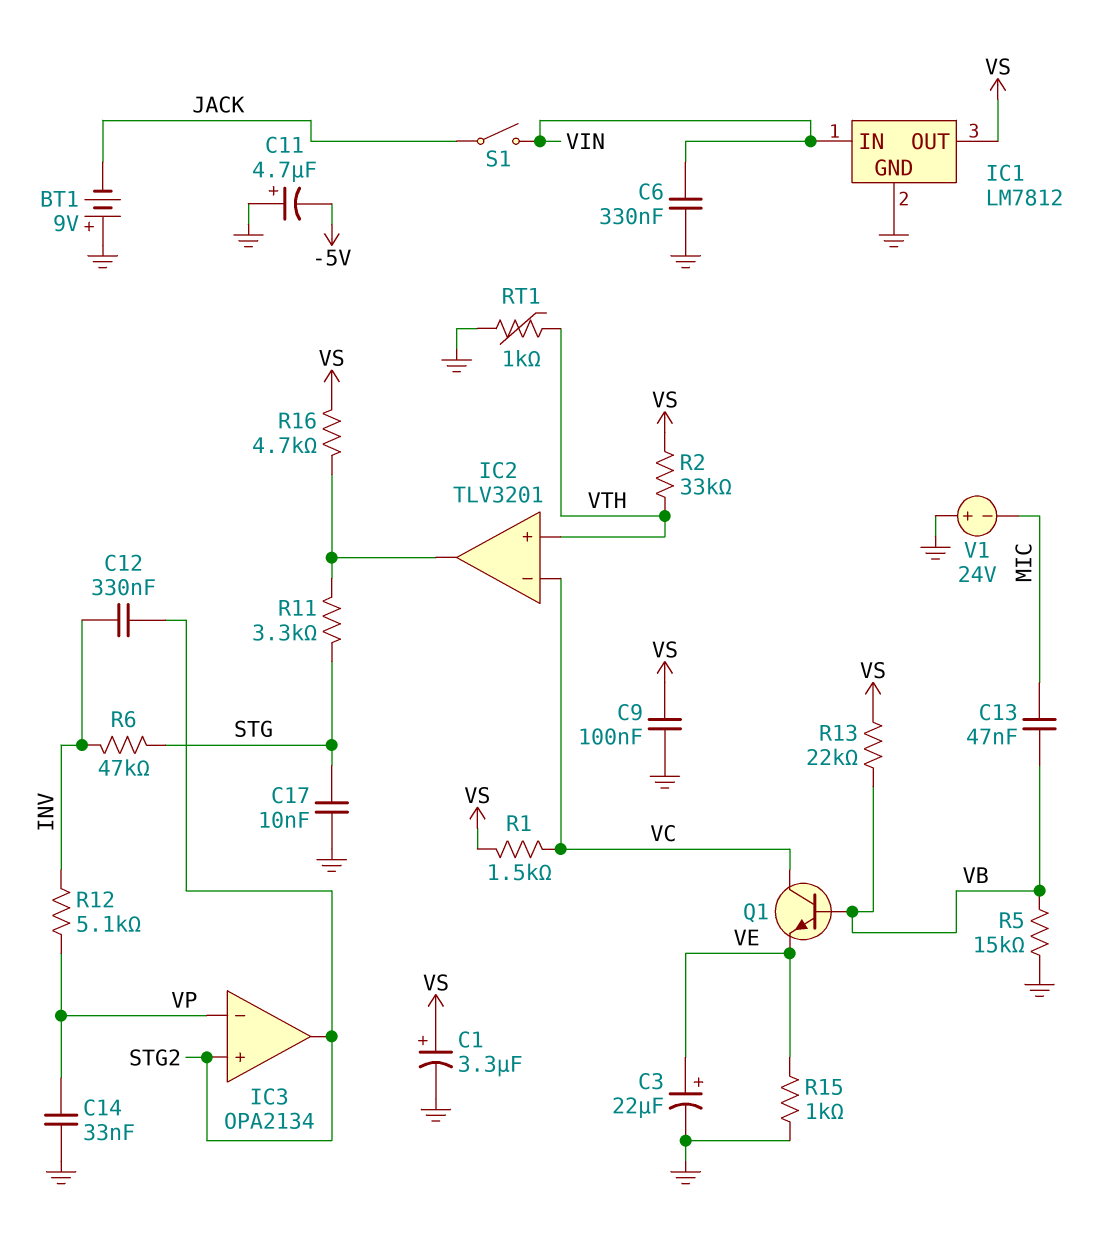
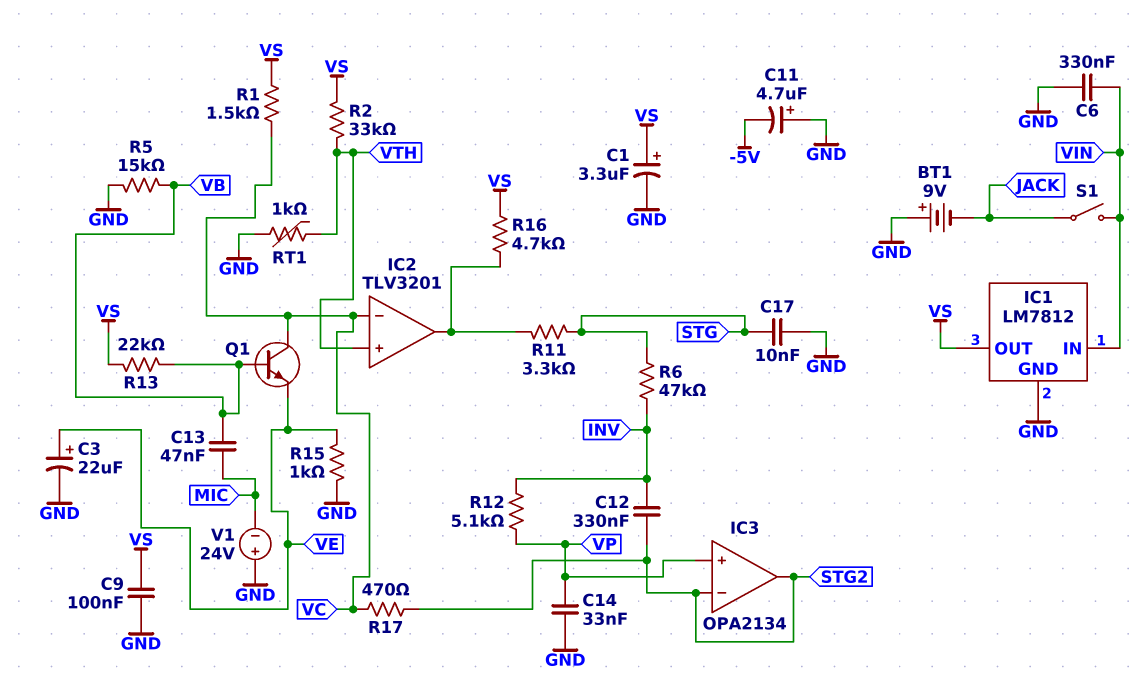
IC3 pin in+: STG2 -> VP
IC3 pin in-: VP -> STG2
R17: none -> 470 (STG2, VC)

